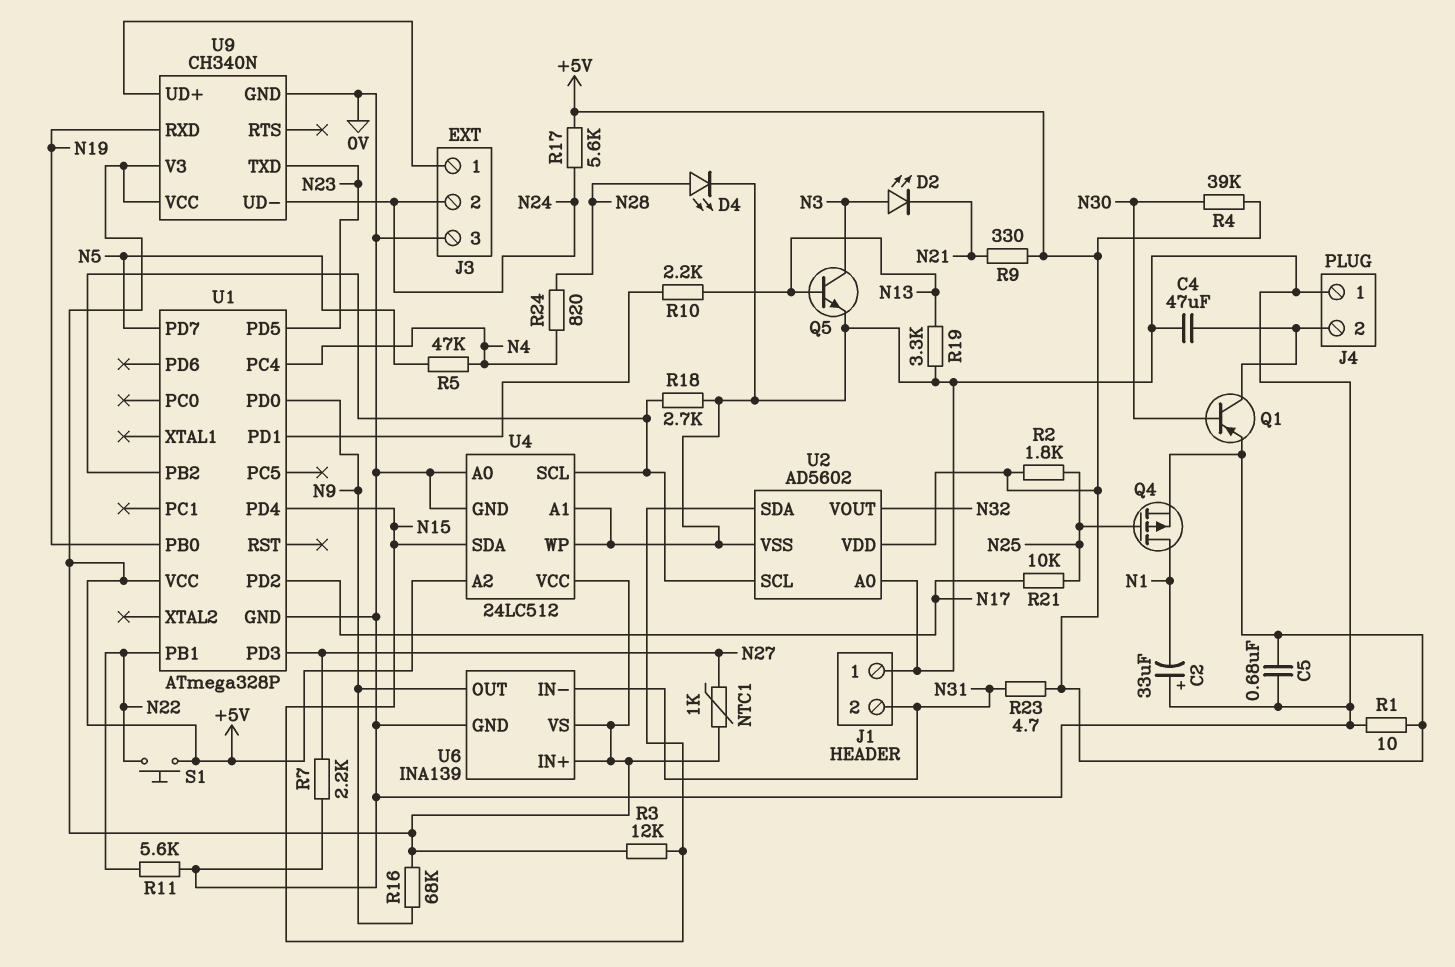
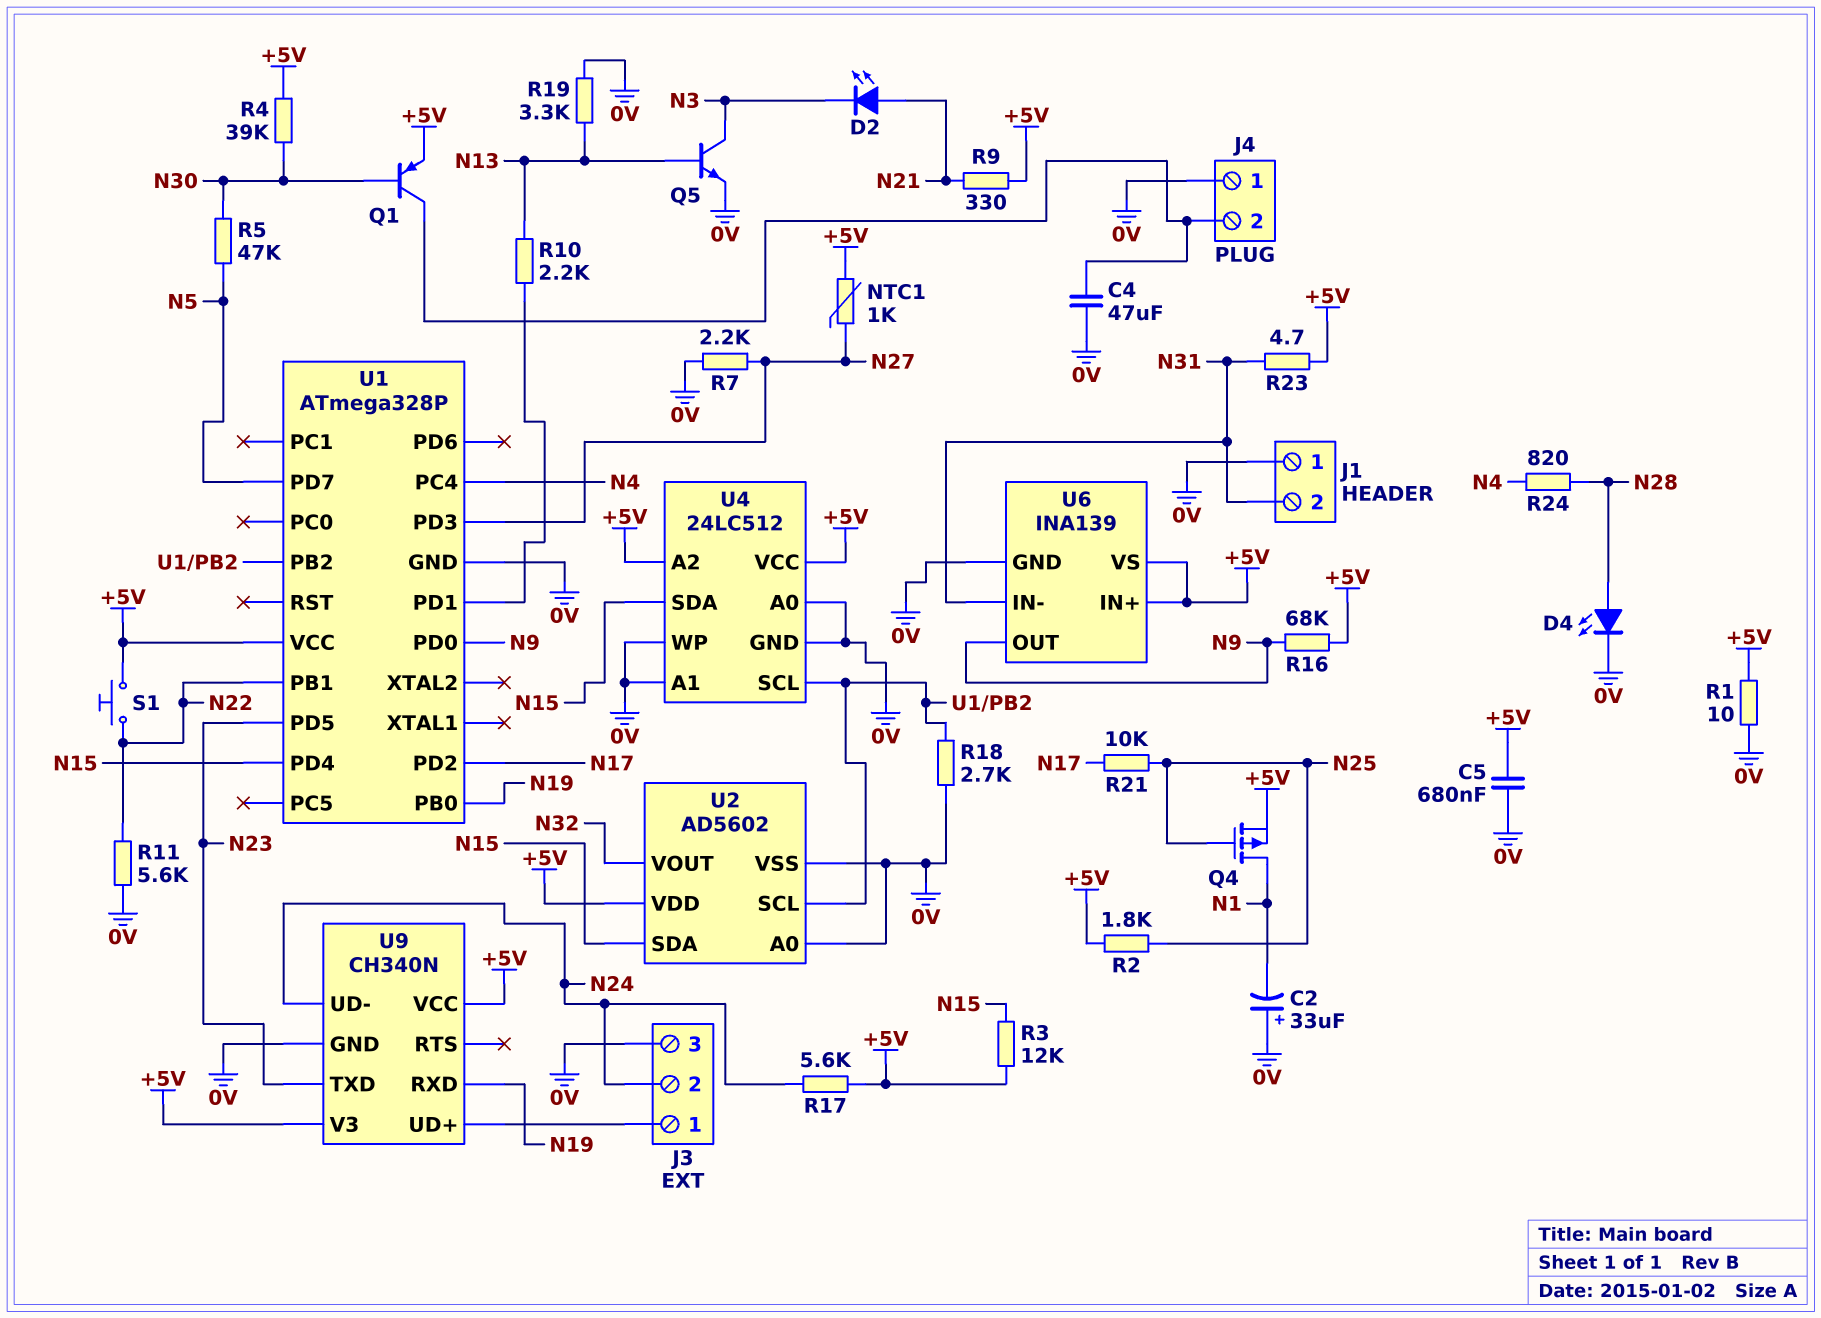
D2: LED (A N3, K N21) -> LED (A N21, K N3)
R5: 47k (N4, N5) -> 47k (N5, N30)

